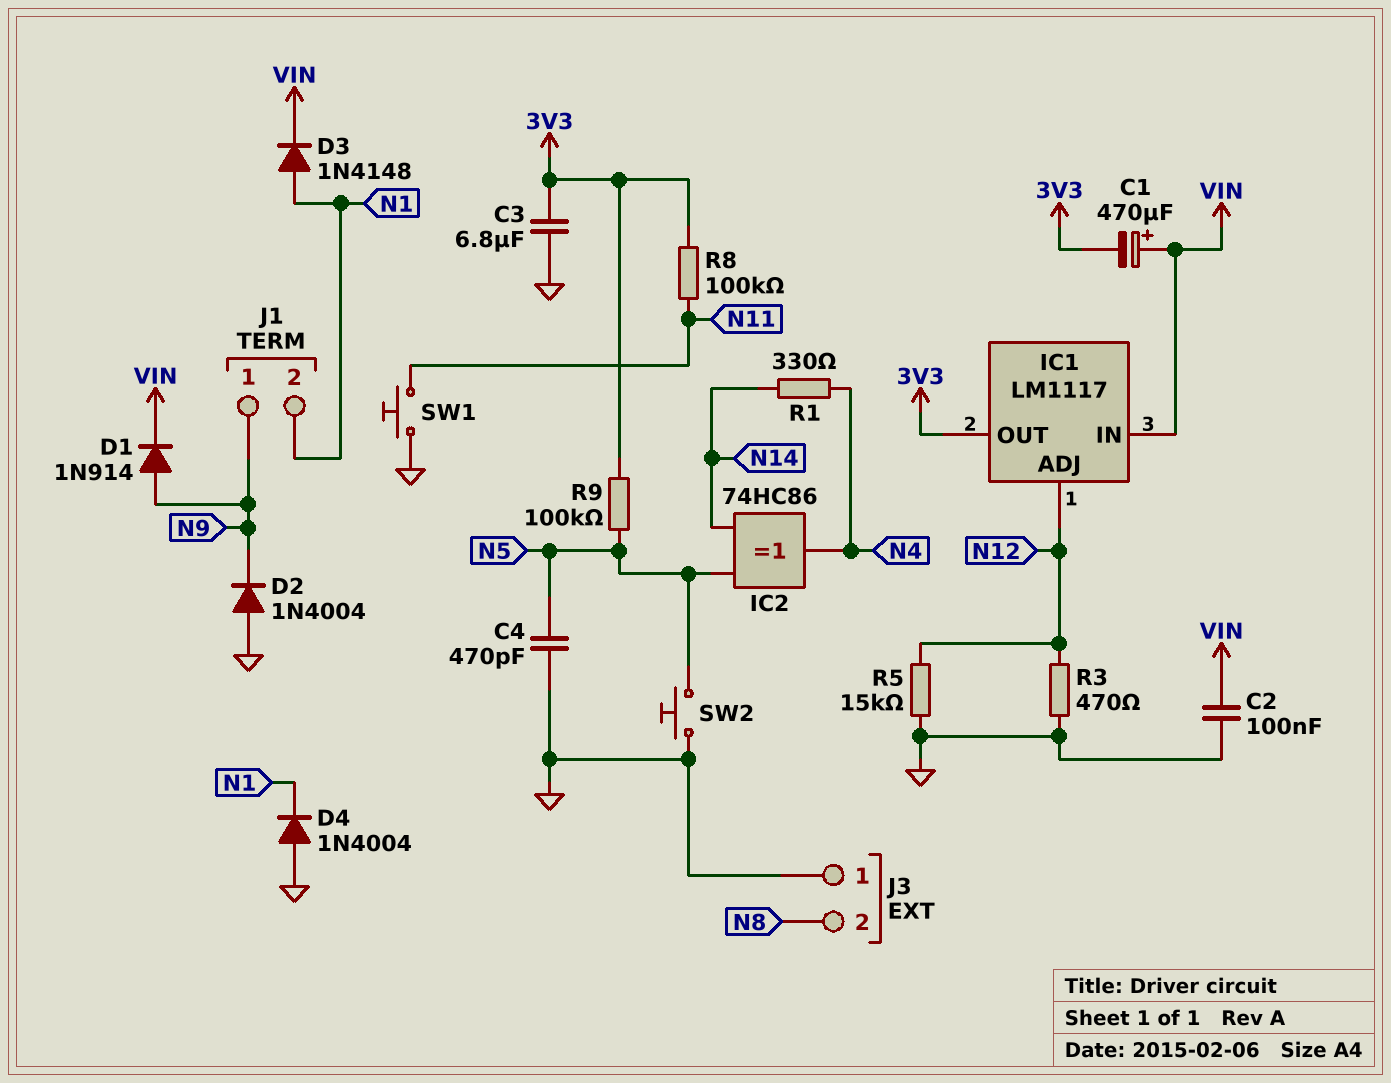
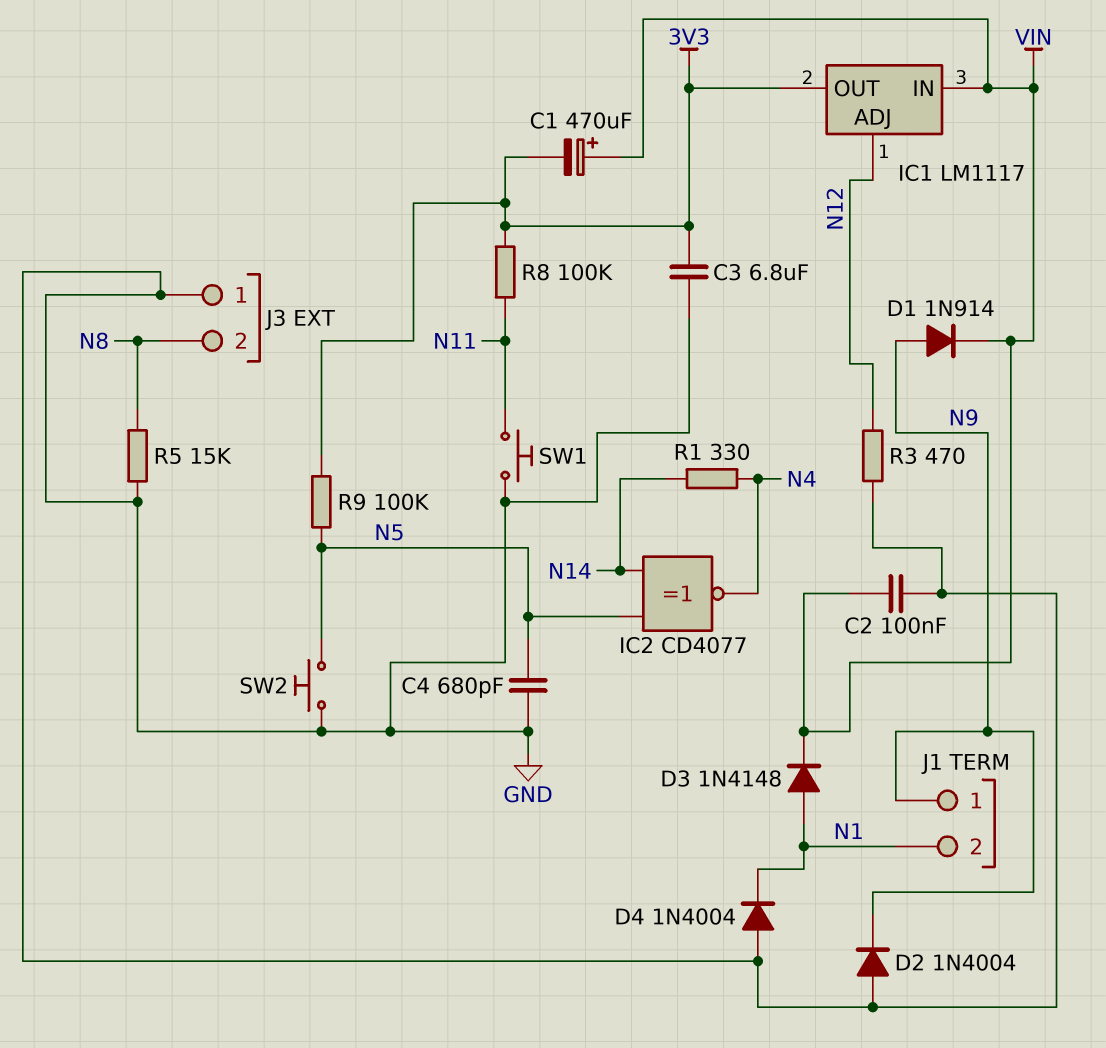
C4: 470pF (GND, N5) -> 680pF (GND, N5)
IC2: XOR 74HC86 (in N5, in N14, out N4) -> XNOR CD4077 (in N5, in N14, out N4)
R5: 15k (GND, N12) -> 15k (GND, N8)

